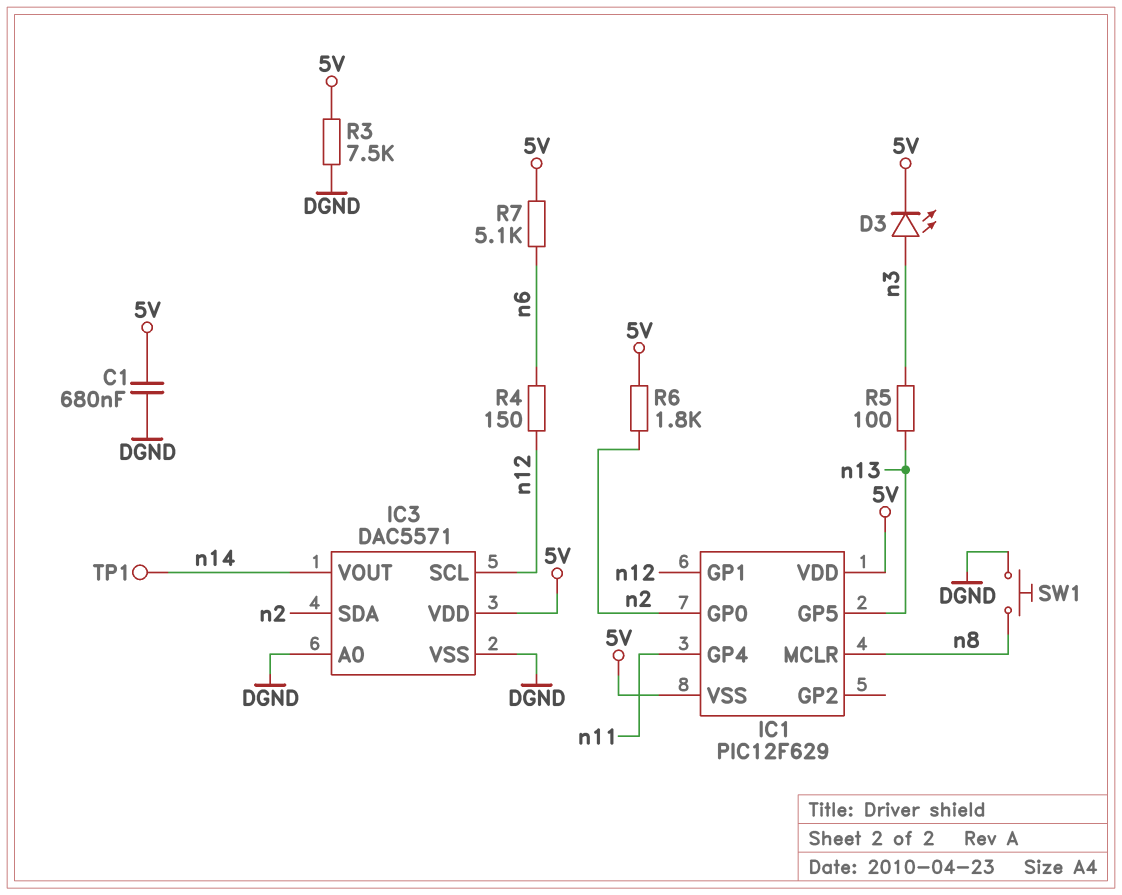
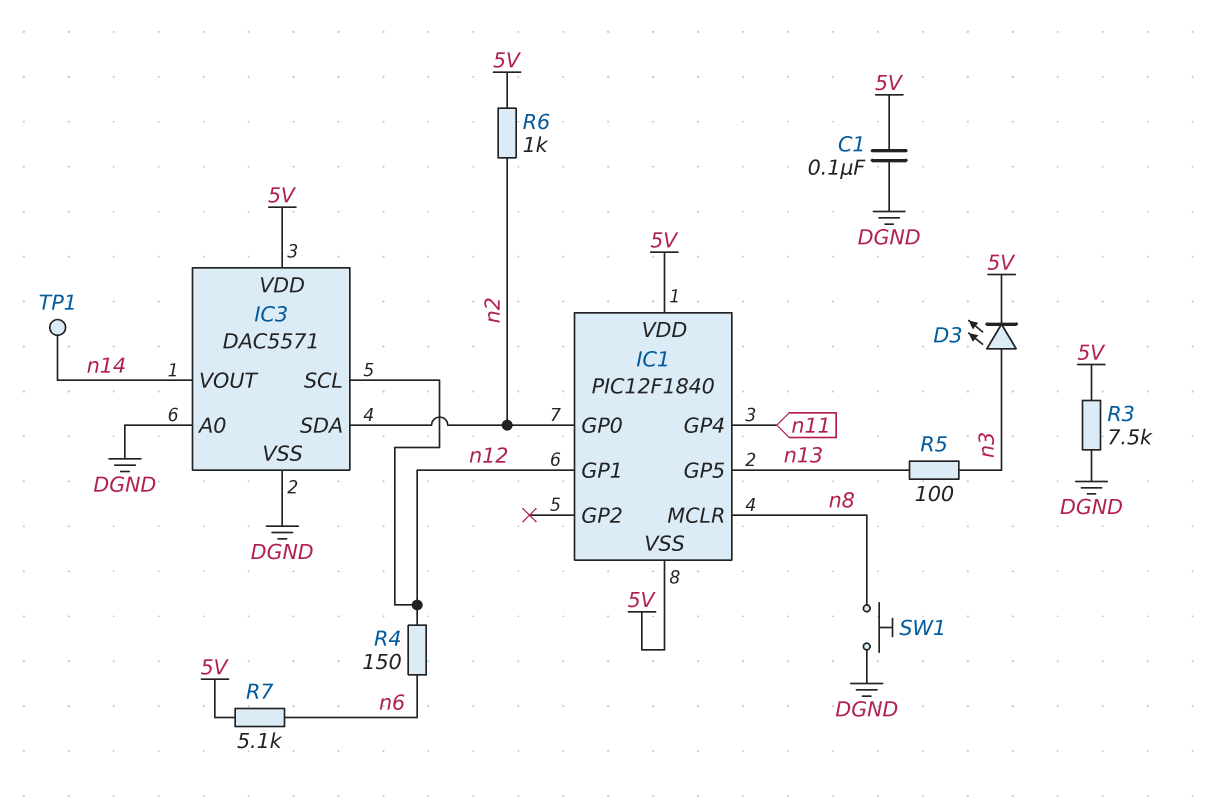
C1: 680nF (5V, DGND) -> 100nF (5V, DGND)
IC1: PIC12F629 -> PIC12F1840
R6: 1.8k (5V, n2) -> 1k (5V, n2)

